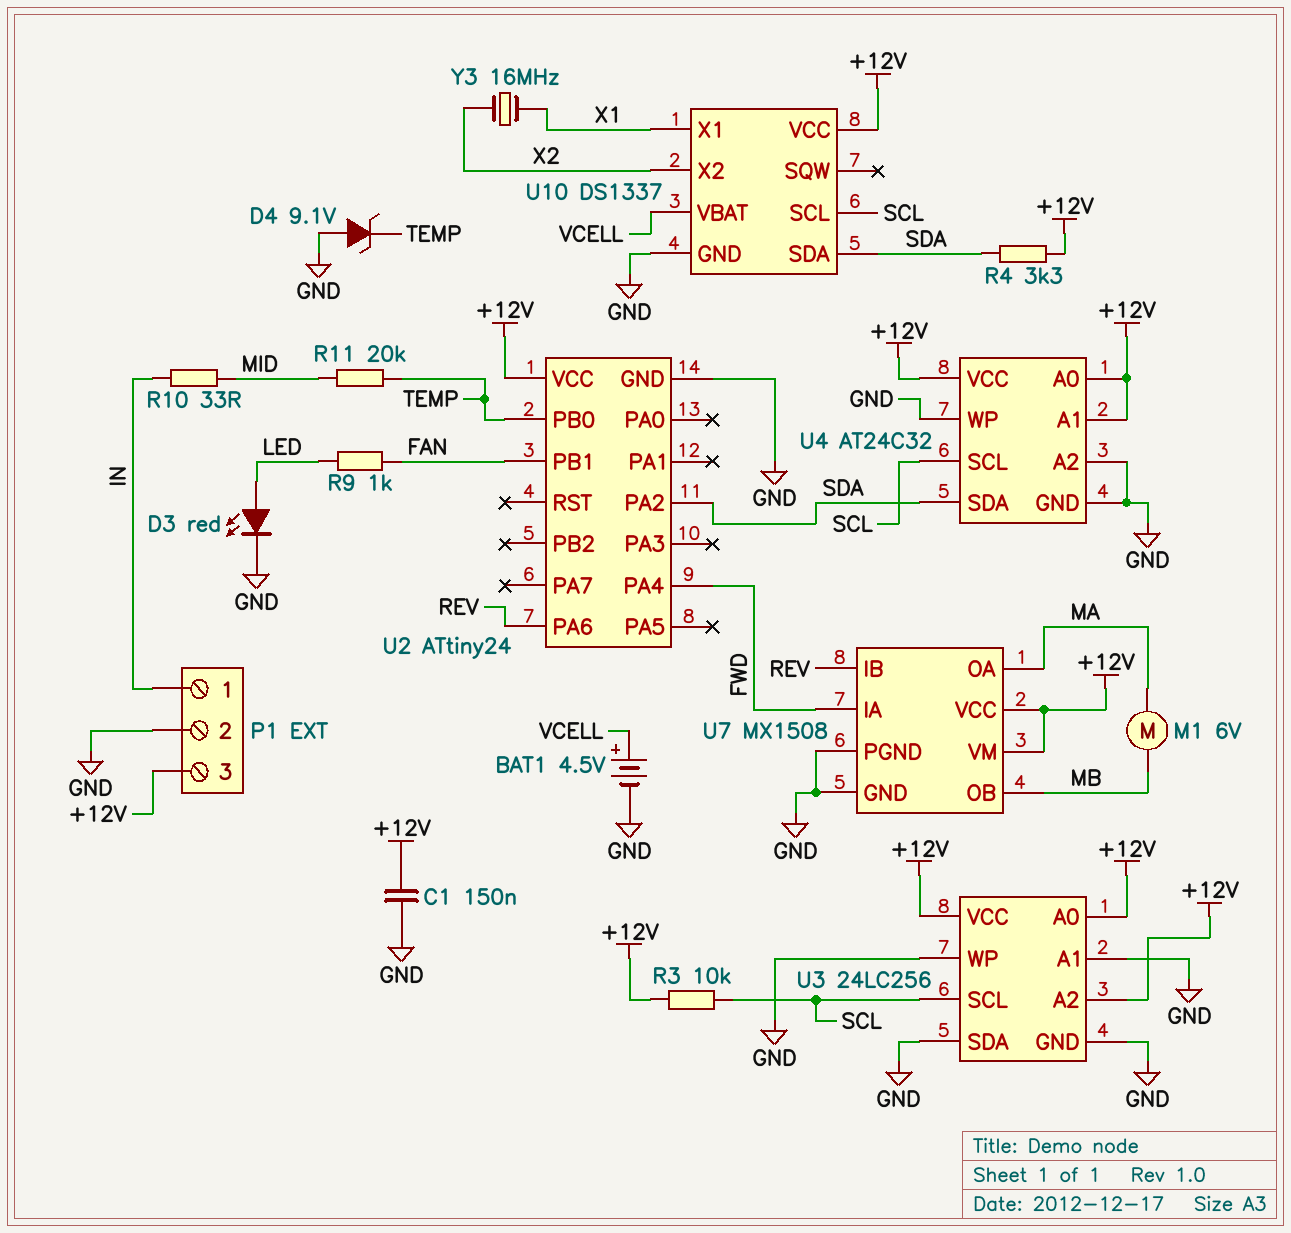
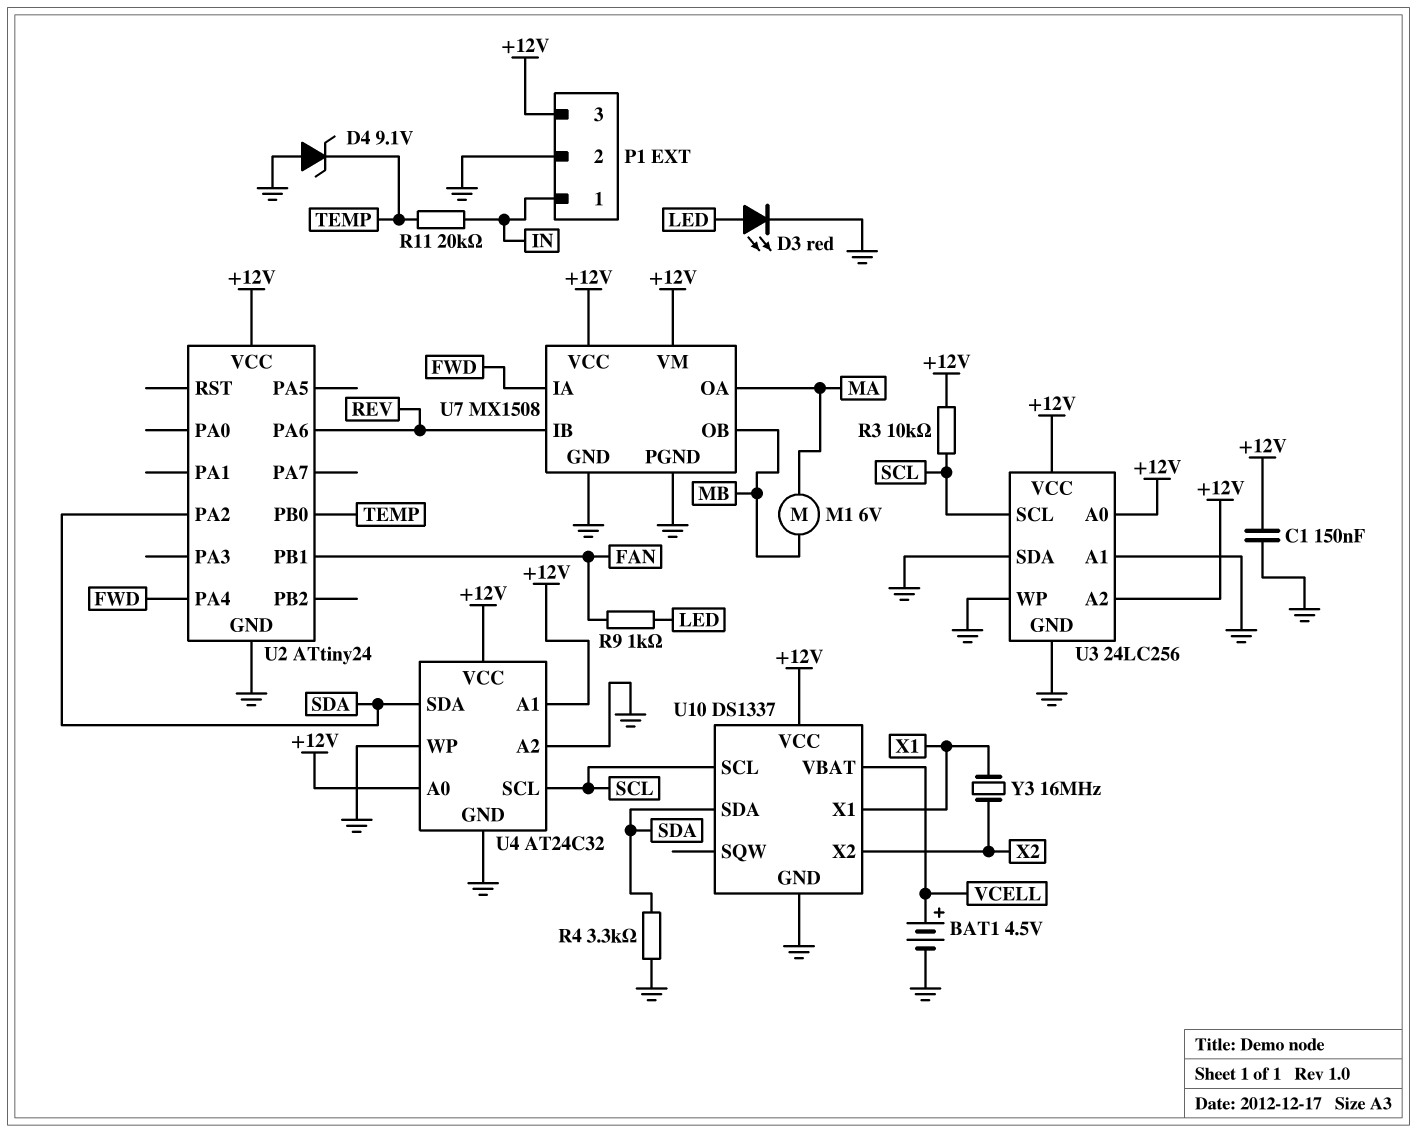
R4: 3.3k (+12V, SDA) -> 3.3k (GND, SDA)
R10: 33 (IN, MID) -> none
R11: 20k (MID, TEMP) -> 20k (IN, TEMP)

